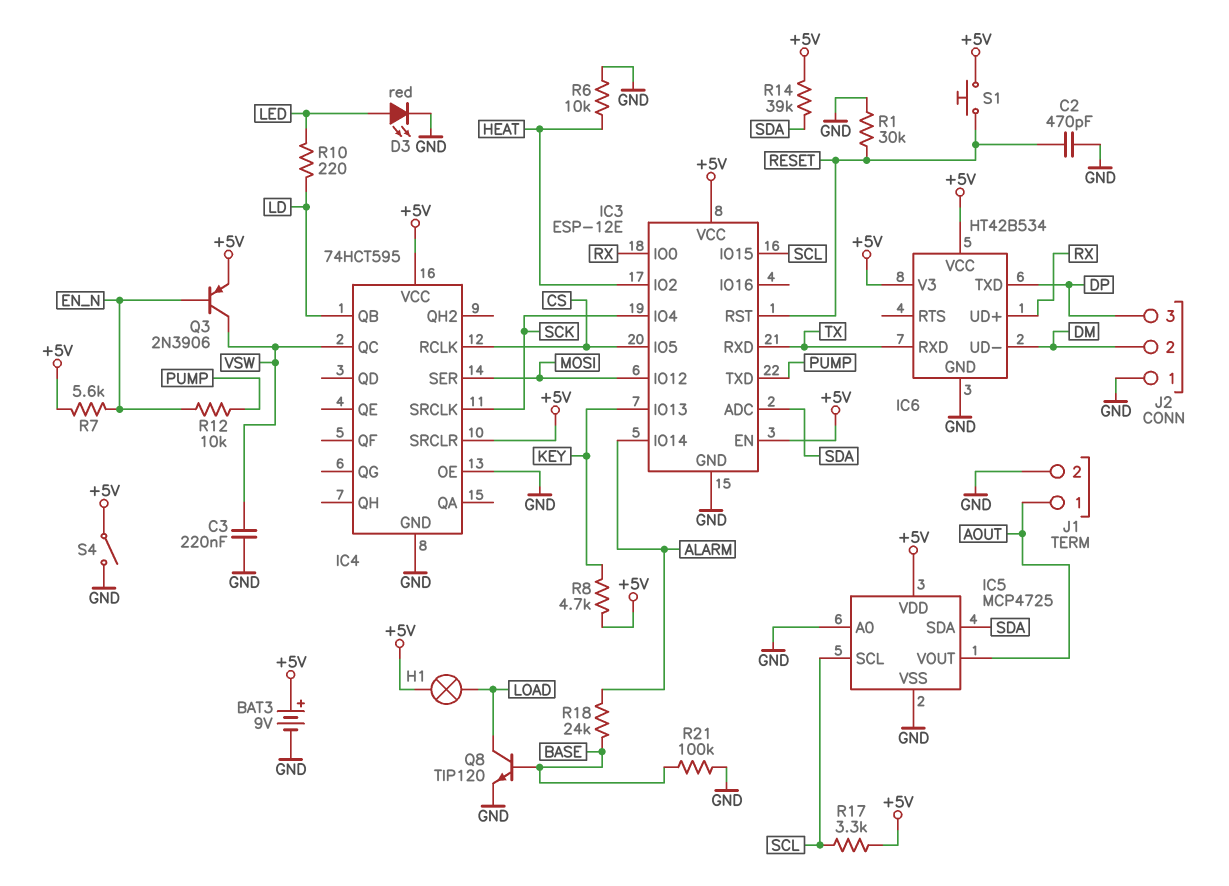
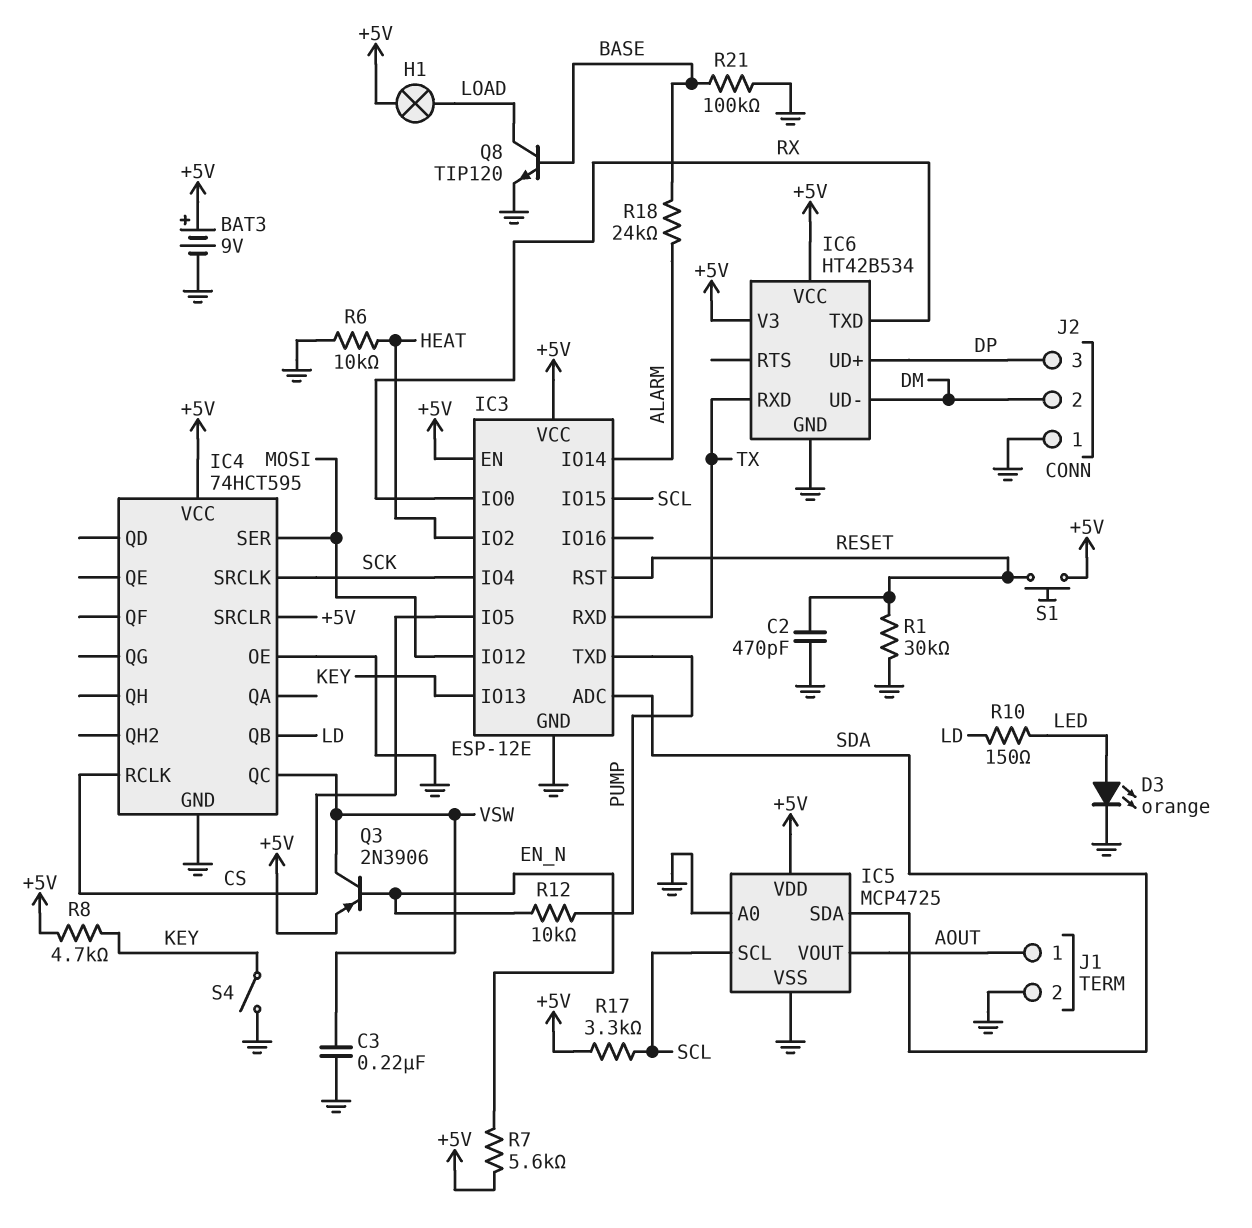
D3: LED red (A LED, K GND) -> LED orange (A LED, K GND)
IC6 pin TXD: DP -> RX
IC6 pin UD+: RX -> DP
R10: 220 (LD, LED) -> 150 (LD, LED)
R14: 39k (+5V, SDA) -> none
S4: switch (+5V, GND) -> switch (GND, KEY)

